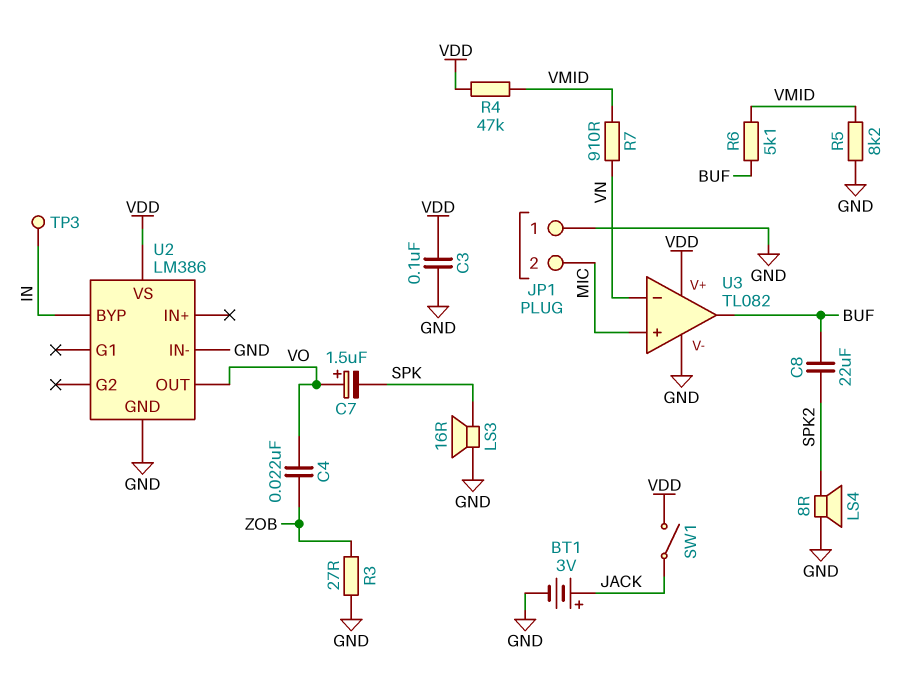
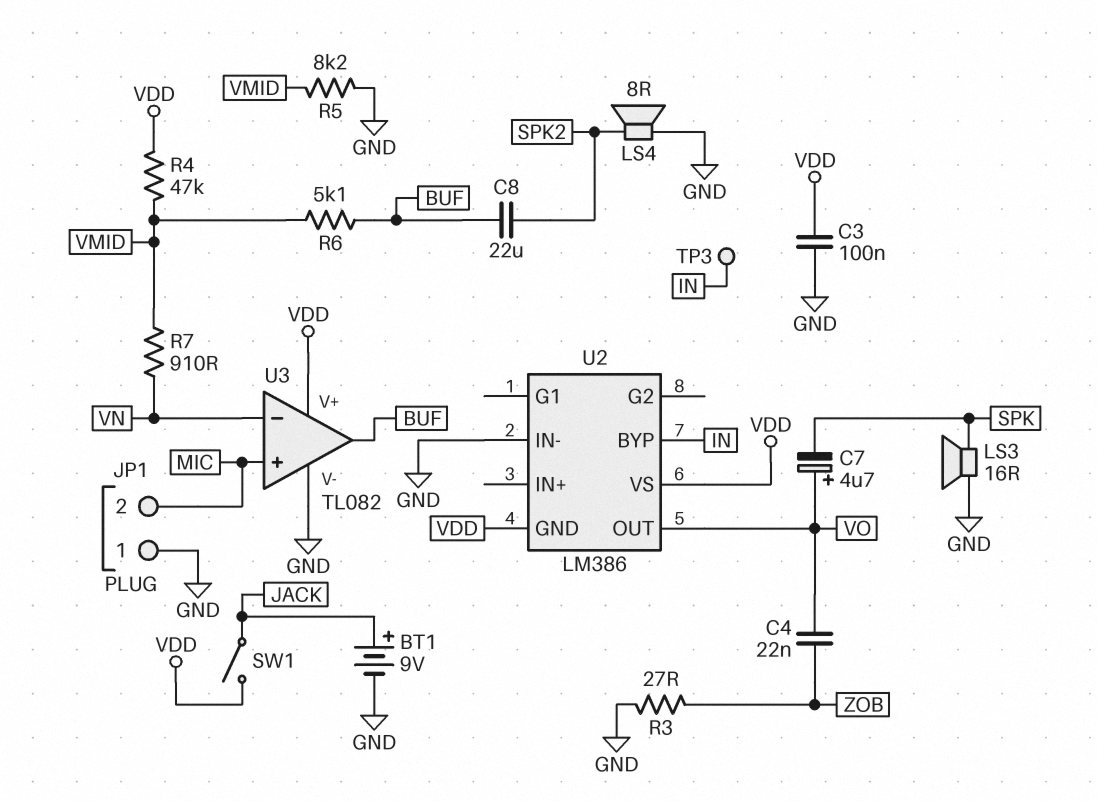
BT1: 3V (plus JACK, minus GND) -> 9V (plus JACK, minus GND)
C7: 1.5uF (plus VO, minus SPK) -> 4.7uF (plus VO, minus SPK)
U2 pin GND: GND -> VDD

